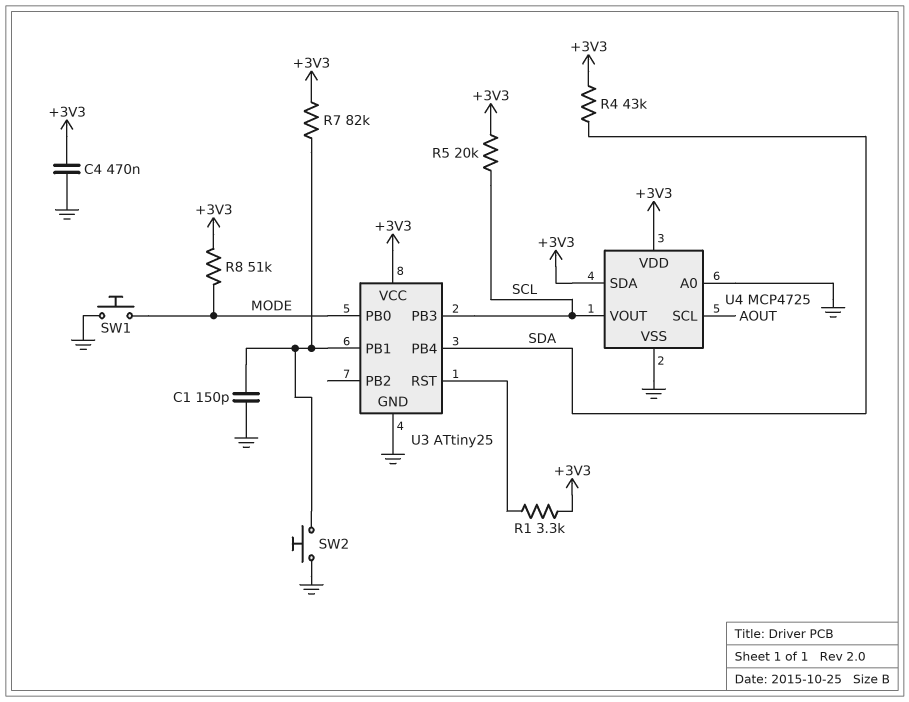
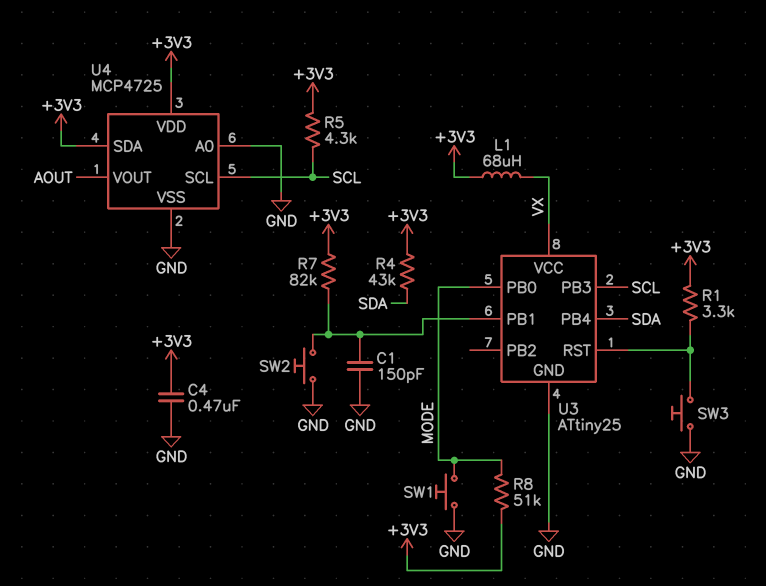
L1: none -> 68uH (+3V3, VX)
R5: 20k (+3V3, SCL) -> 4.3k (+3V3, SCL)
SW3: none -> button (GND, U3/RST)
U3 pin VCC: +3V3 -> VX
U4 pin SCL: AOUT -> SCL
U4 pin VOUT: SCL -> AOUT

